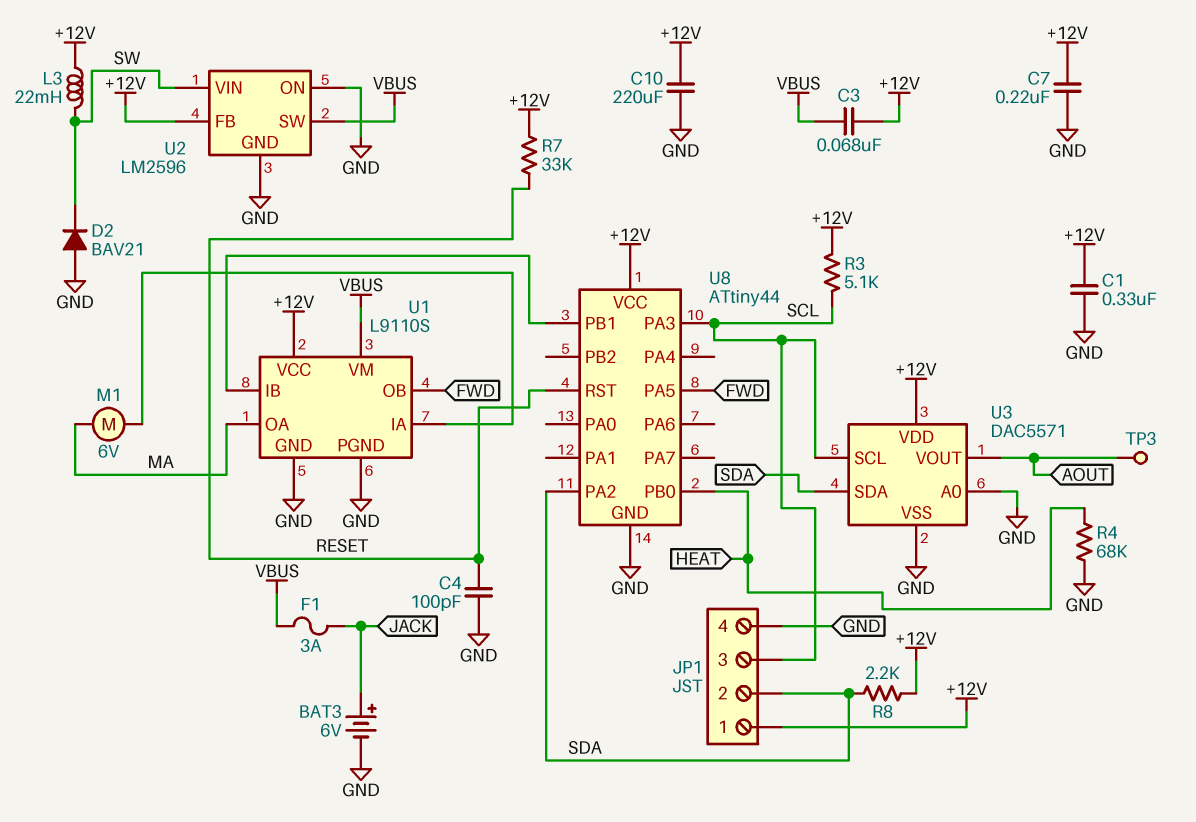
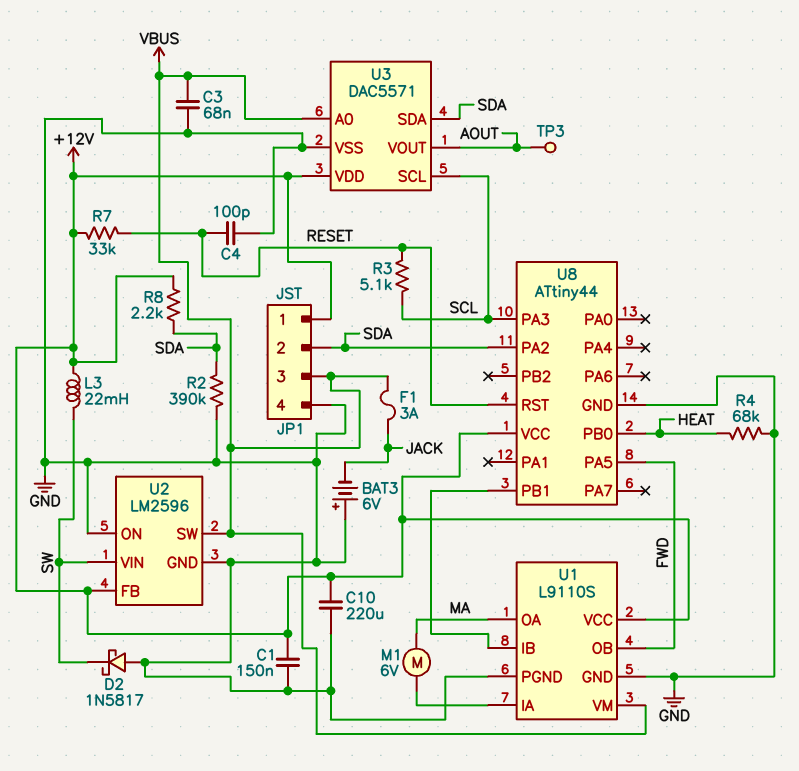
BAT3: 6V (plus JACK, minus GND) -> 6V (plus GND, minus JACK)
C1: 330nF (+12V, GND) -> 150nF (+12V, GND)
C3: 68nF (+12V, VBUS) -> 68nF (GND, VBUS)
C7: 220nF (+12V, GND) -> none
D2: diode BAV21 (A GND, K SW) -> schottky 1N5817 (A GND, K SW)
JP1 pin 3: SCL -> VBUS
R2: none -> 390k (GND, SDA)
R3: 5.1k (+12V, SCL) -> 5.1k (RESET, SCL)
U3 pin A0: GND -> VBUS

